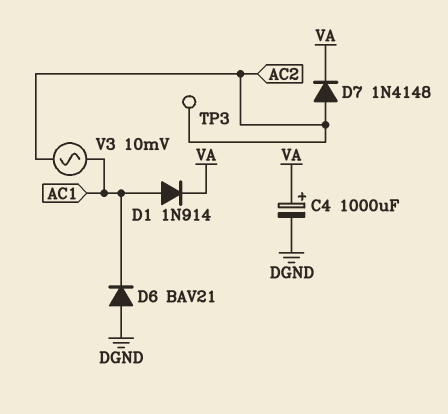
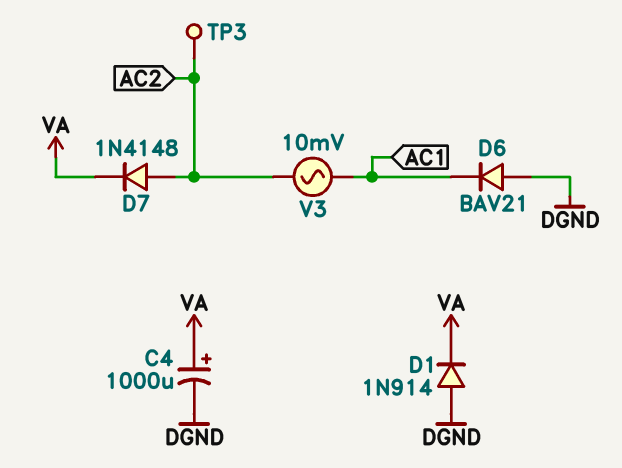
D1: diode 1N914 (A AC1, K VA) -> diode 1N914 (A DGND, K VA)

